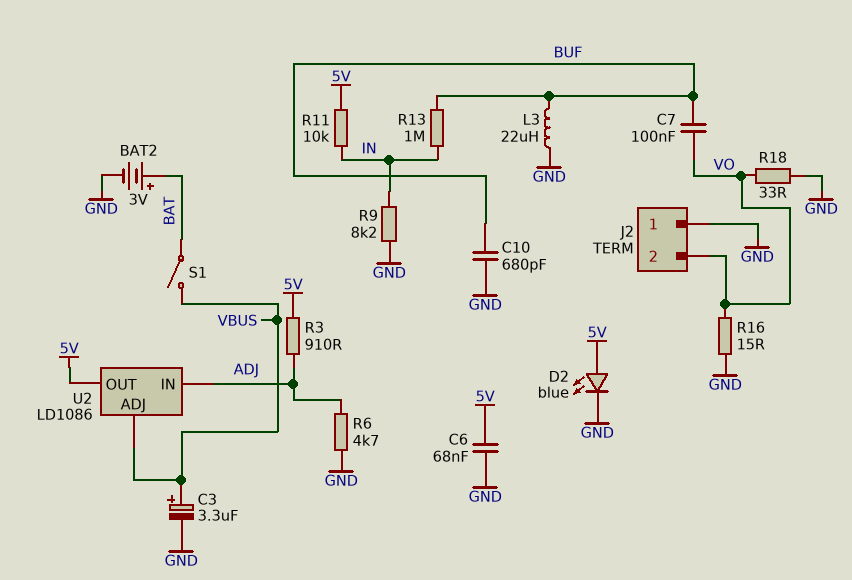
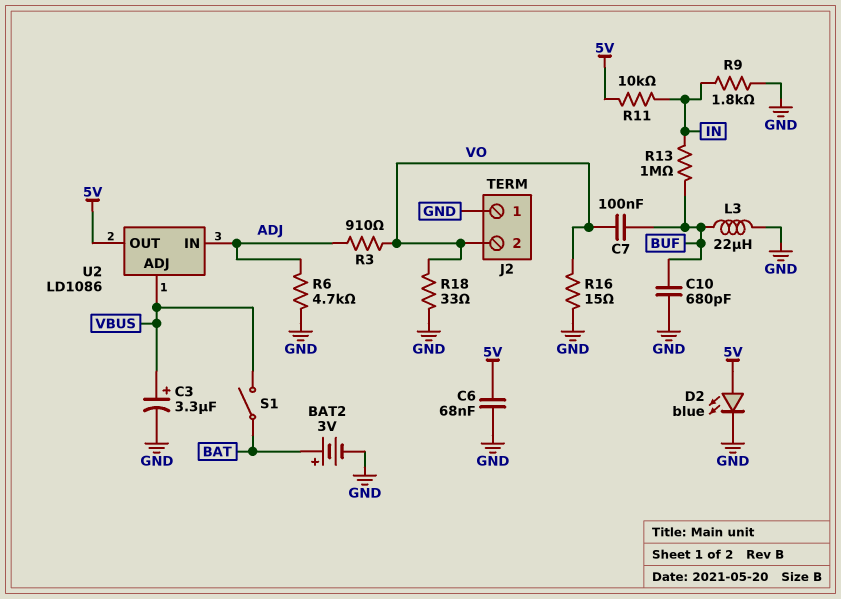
R3: 910 (5V, ADJ) -> 910 (ADJ, VO)
R9: 8.2k (GND, IN) -> 1.8k (GND, IN)

